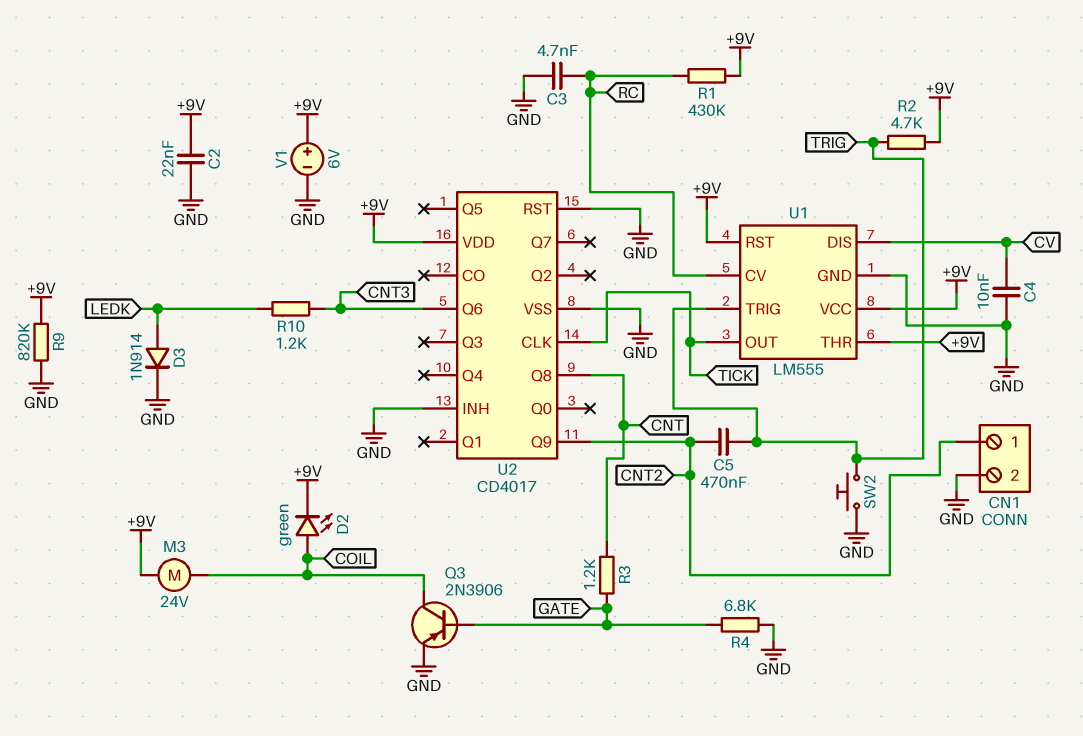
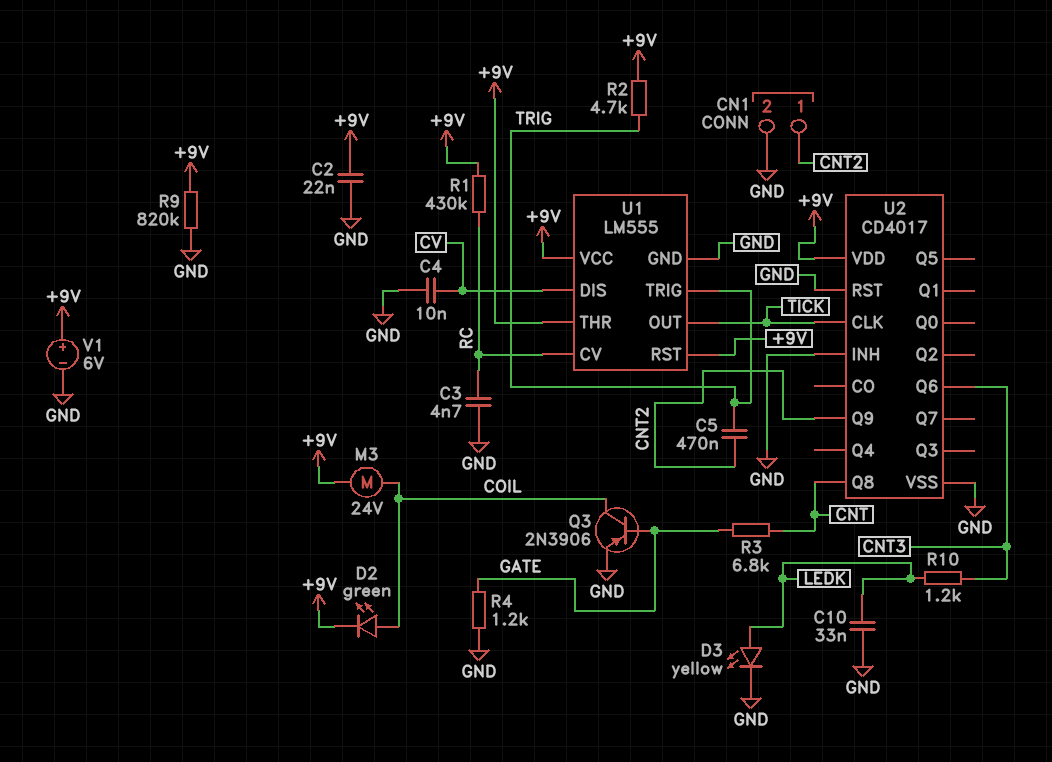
C10: none -> 33nF (GND, LEDK)
D3: diode 1N914 (A LEDK, K GND) -> LED yellow (A LEDK, K GND)
R3: 1.2k (CNT, GATE) -> 6.8k (CNT, GATE)
R4: 6.8k (GATE, GND) -> 1.2k (GATE, GND)
SW2: button (GND, TRIG) -> none

